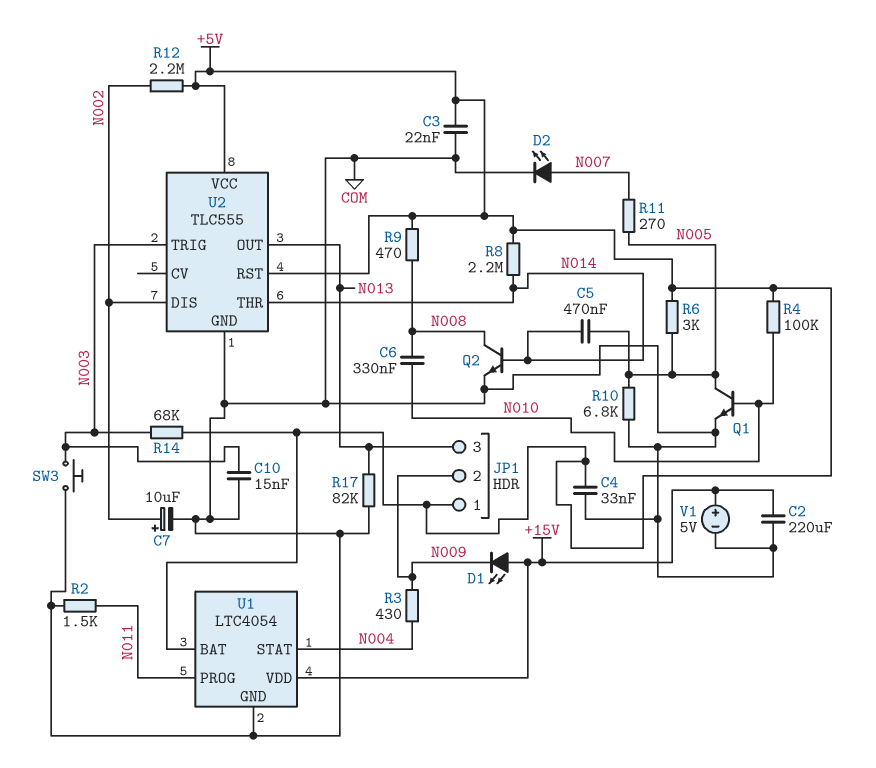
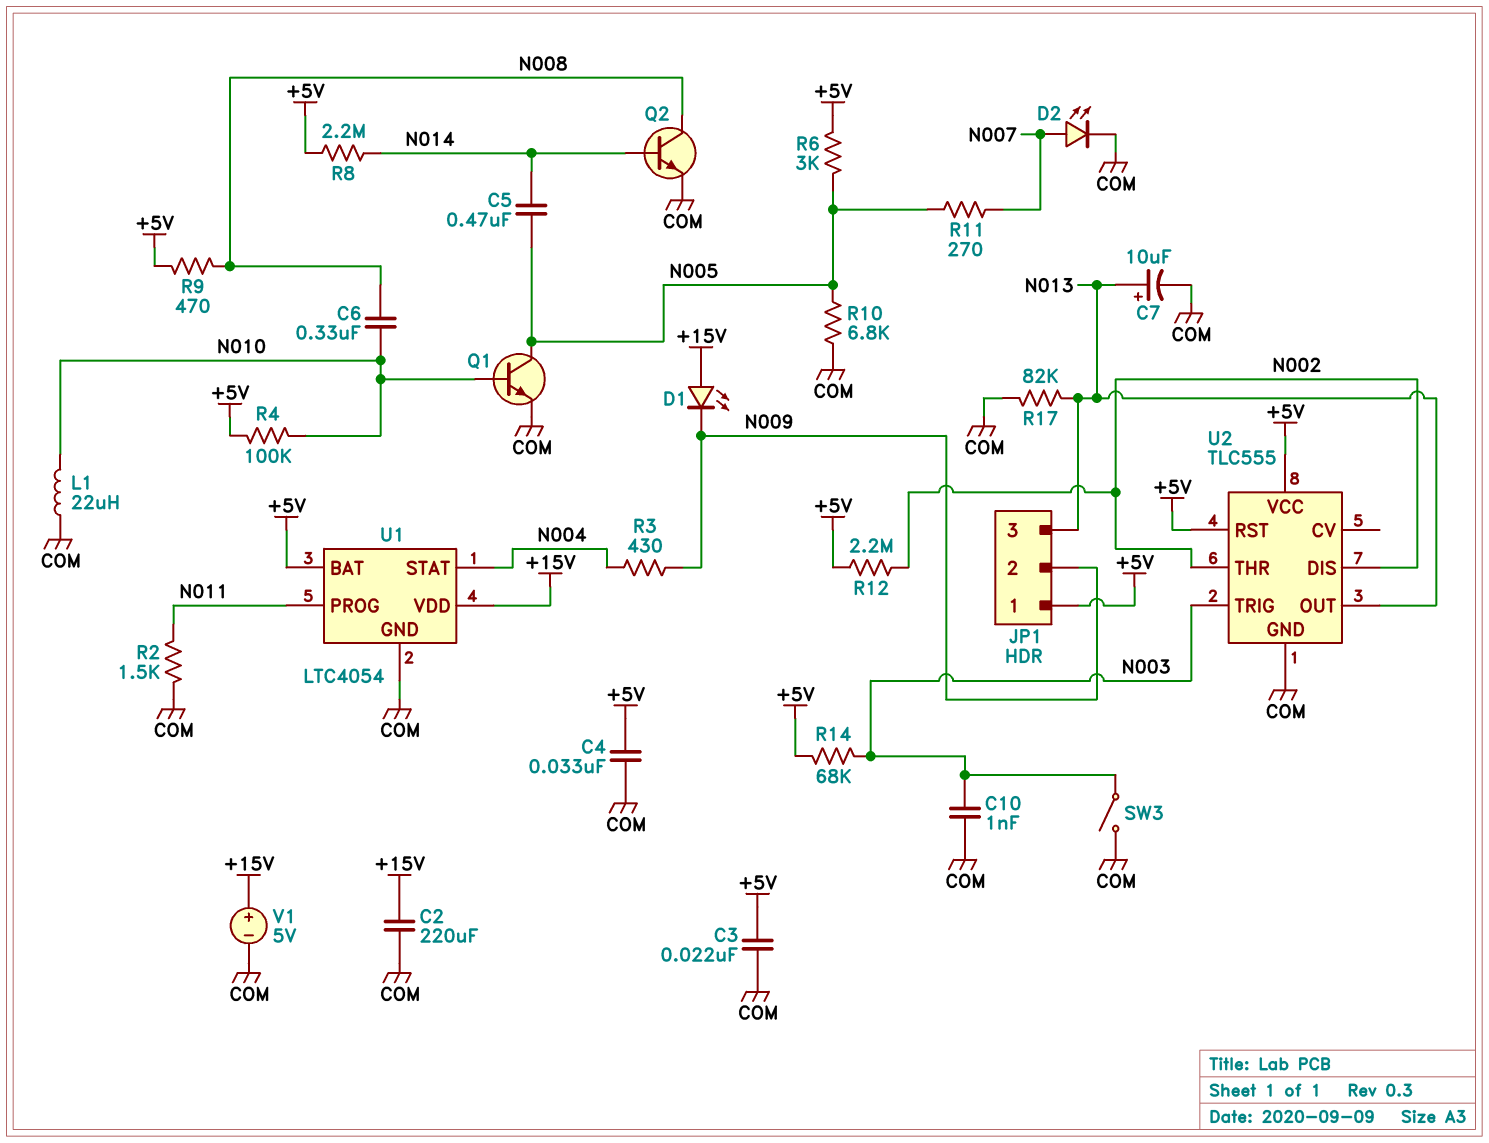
C7: 10uF (plus N002, minus COM) -> 10uF (plus N013, minus COM)
C10: 15nF (COM, N003) -> 1nF (COM, N003)
L1: none -> 22uH (COM, N010)
SW3: button (COM, N003) -> switch (COM, N003)
U2 pin THR: N014 -> N002

